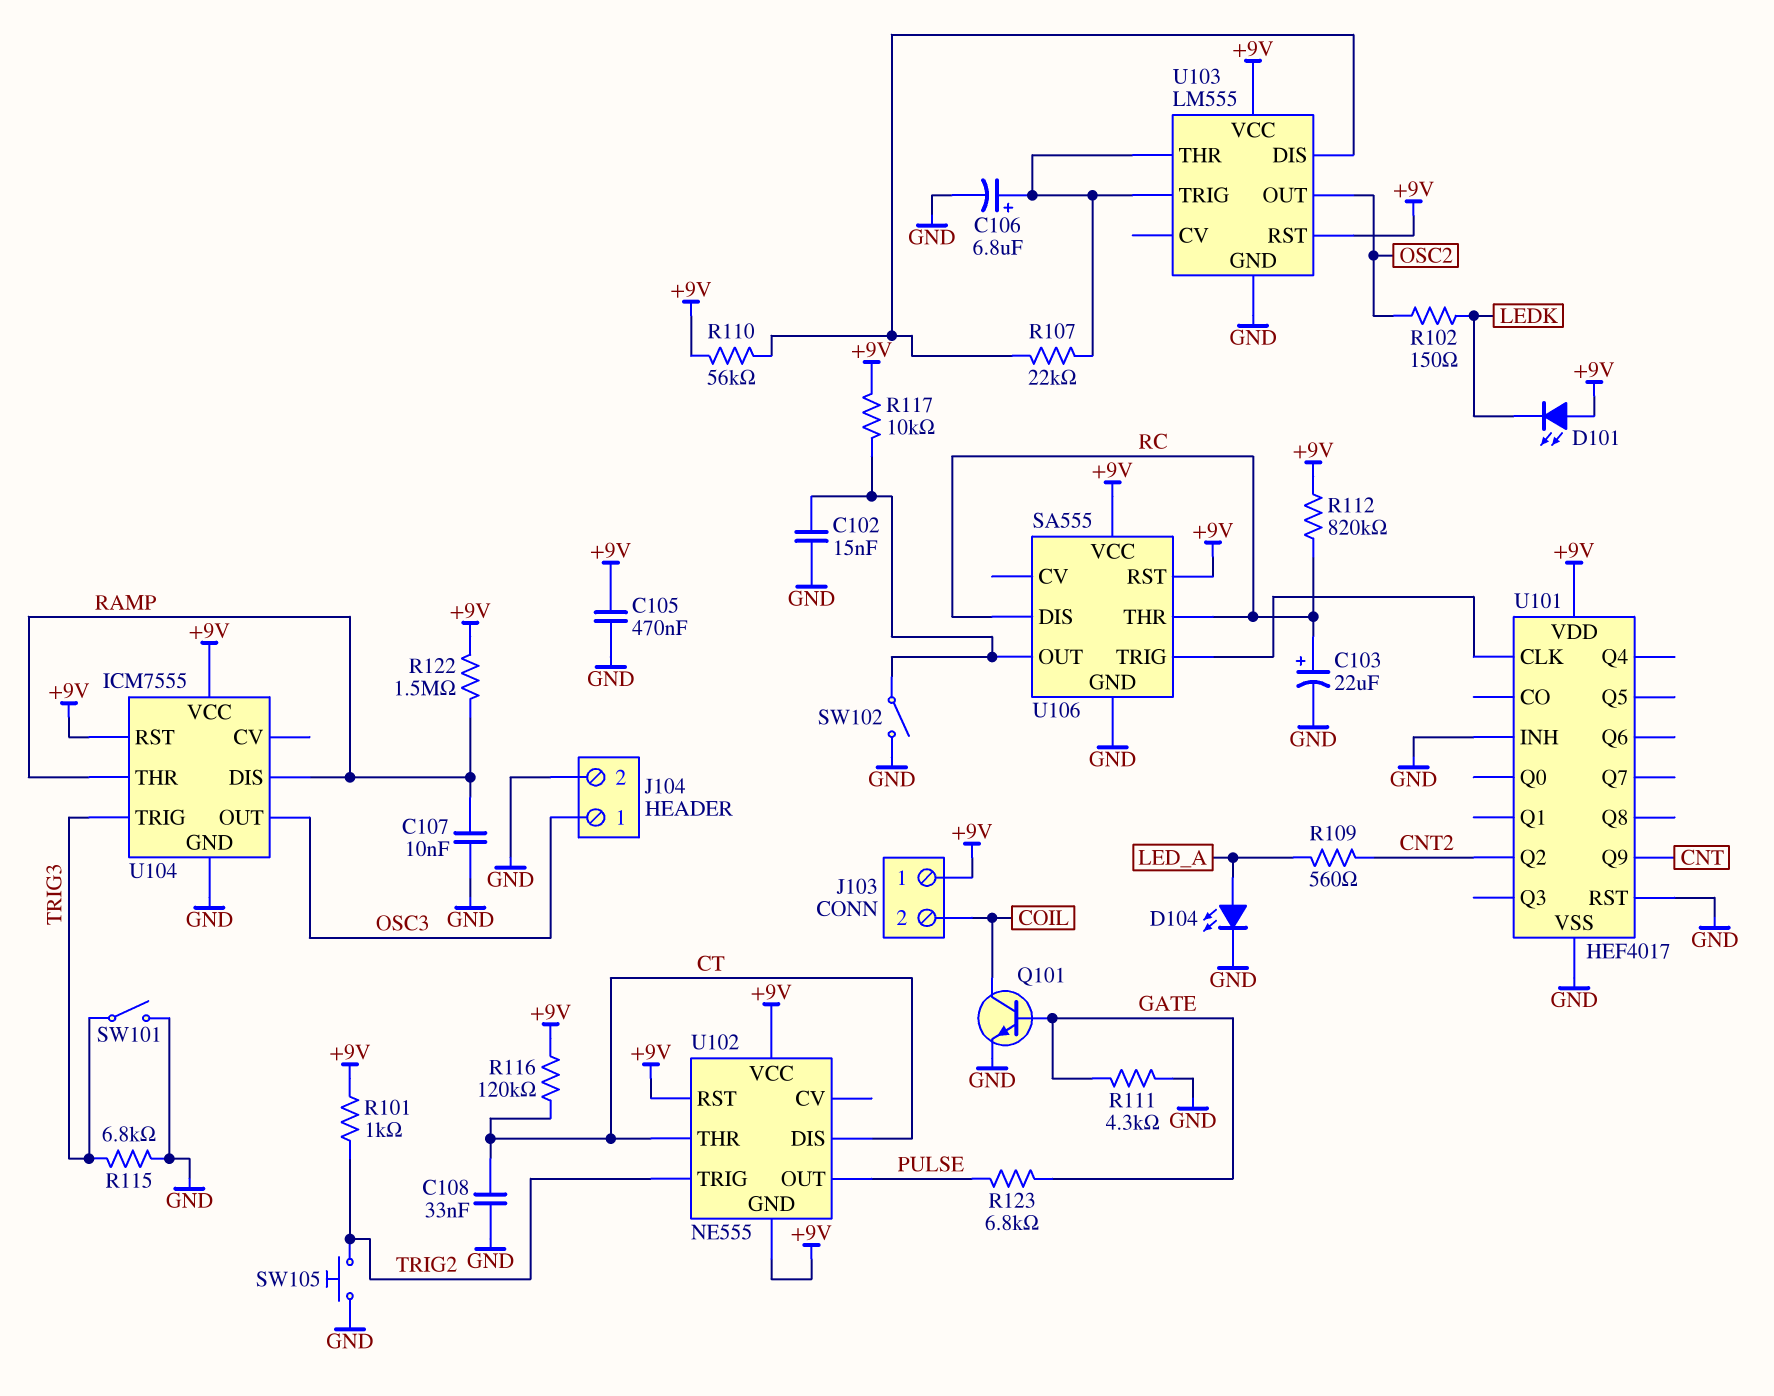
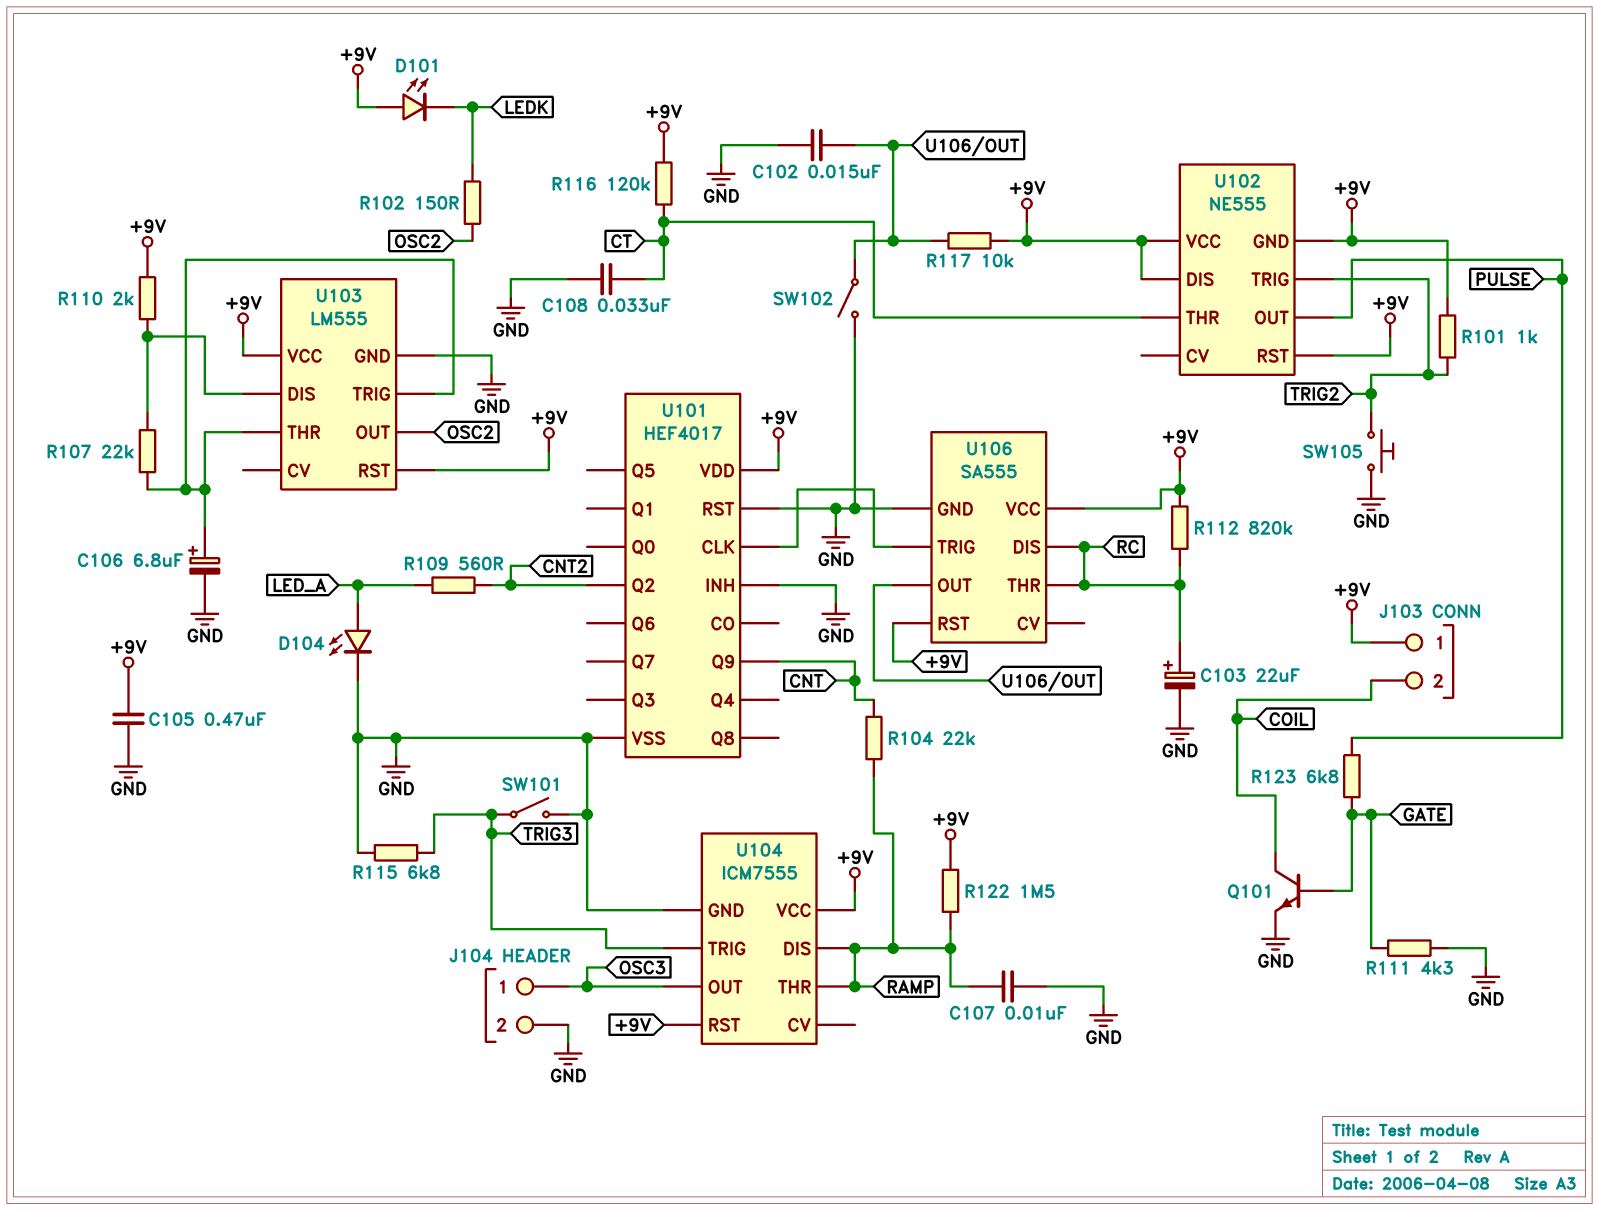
R104: none -> 22k (CNT, RAMP)
R110: 56k (+9V, U103/DIS) -> 2k (+9V, U103/DIS)
U102 pin DIS: CT -> +9V

